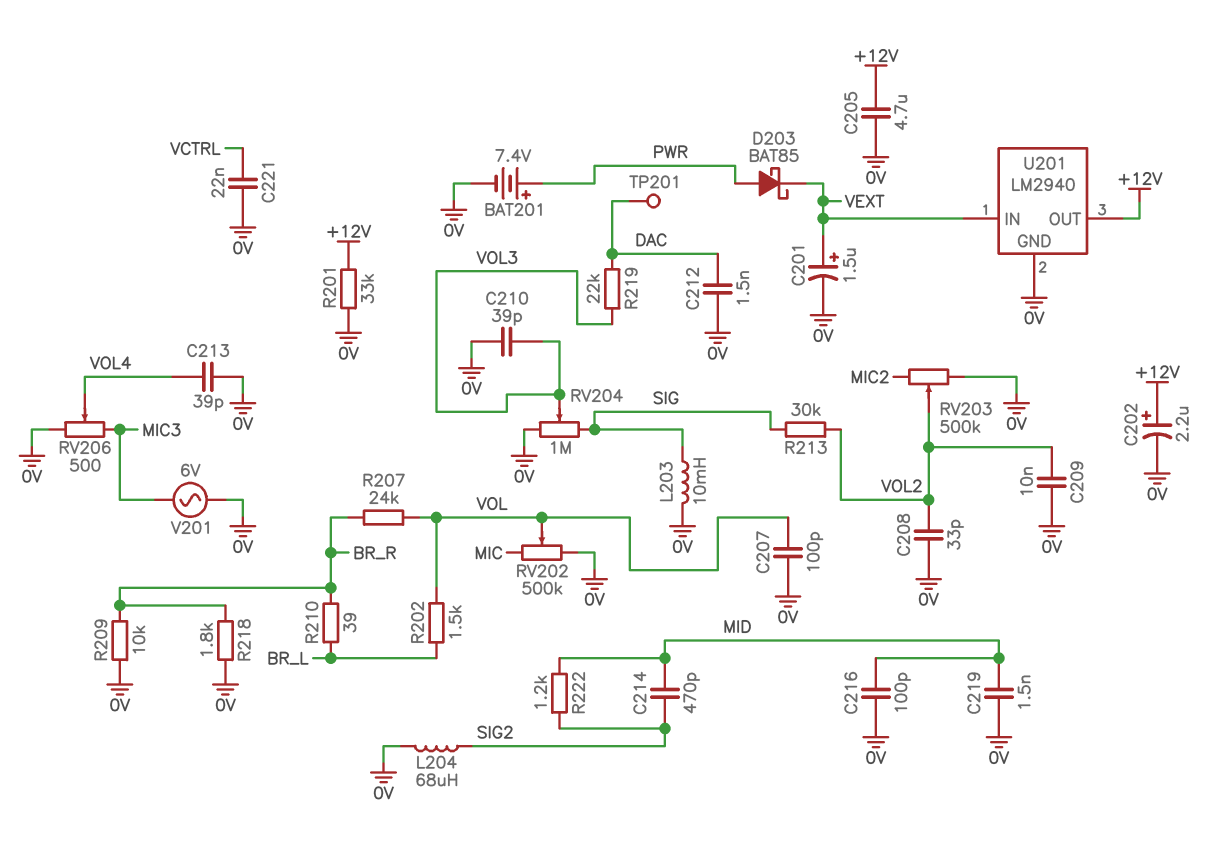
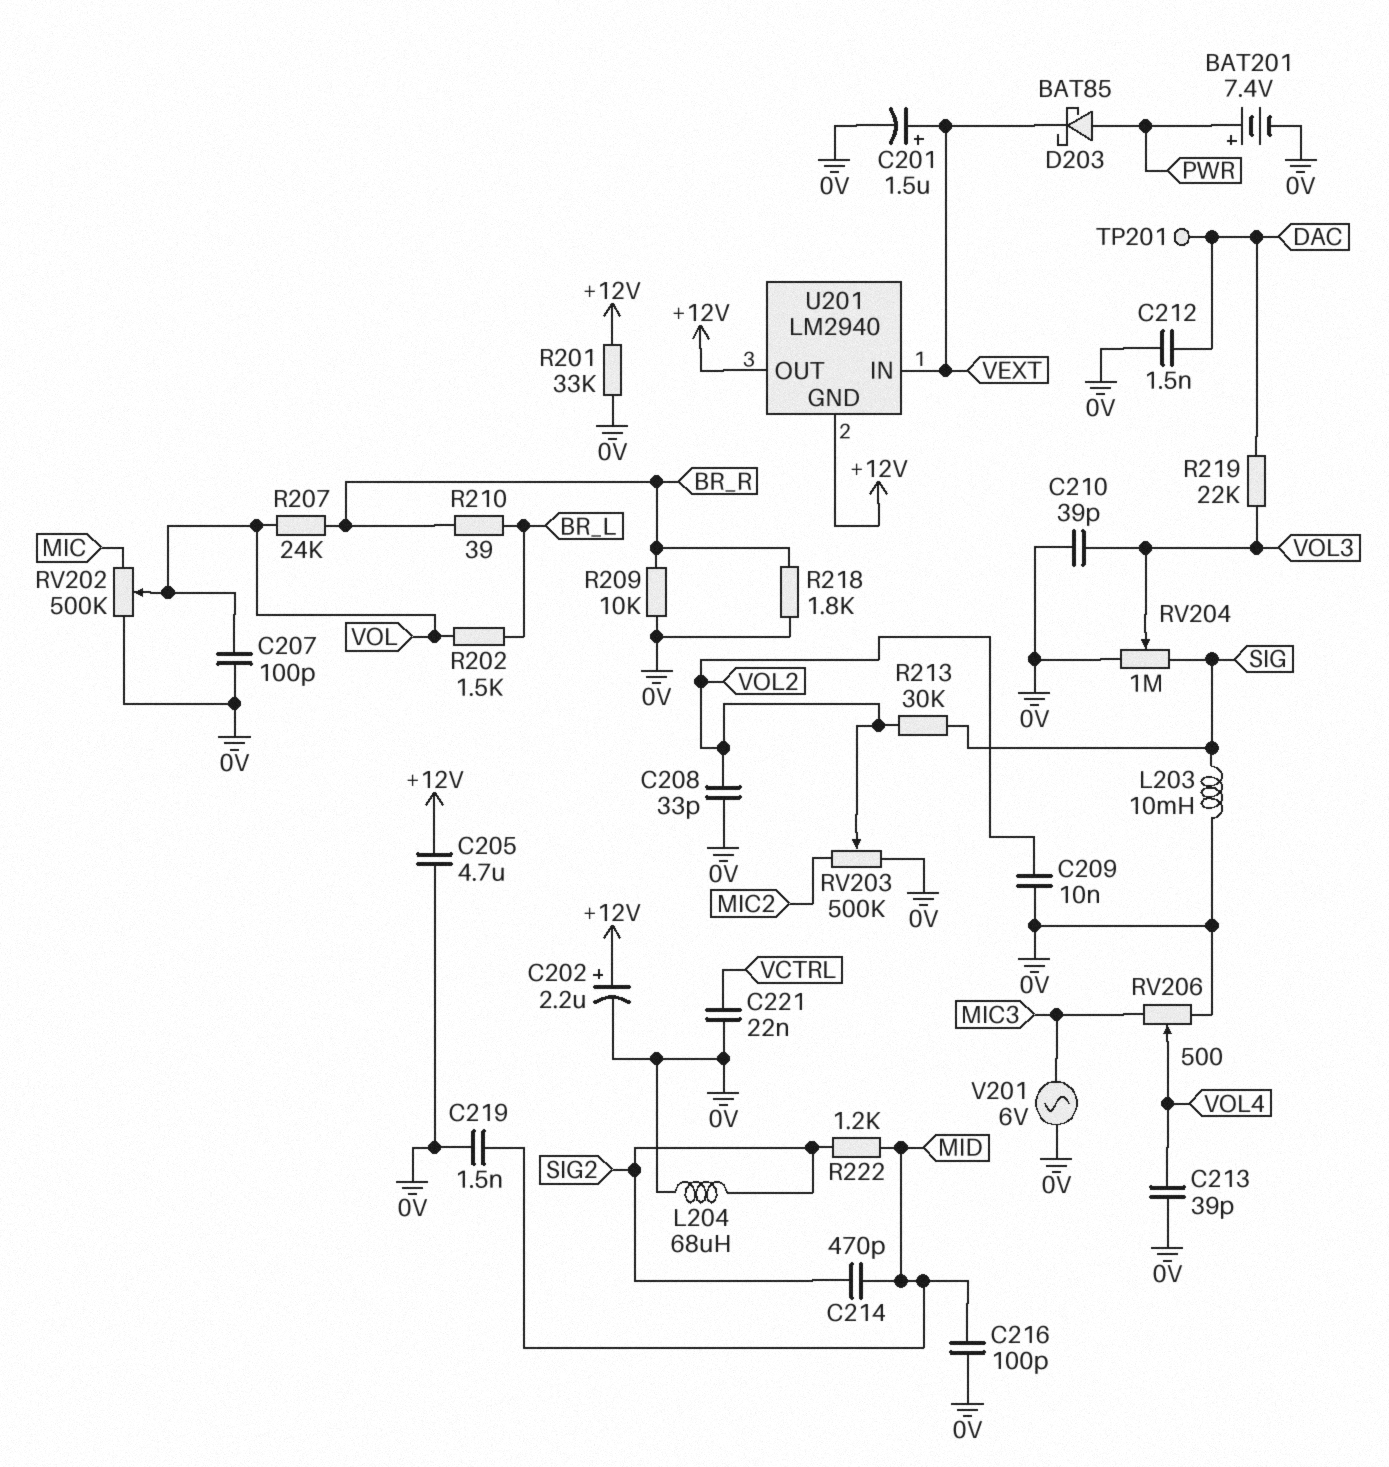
U201 pin GND: 0V -> +12V

